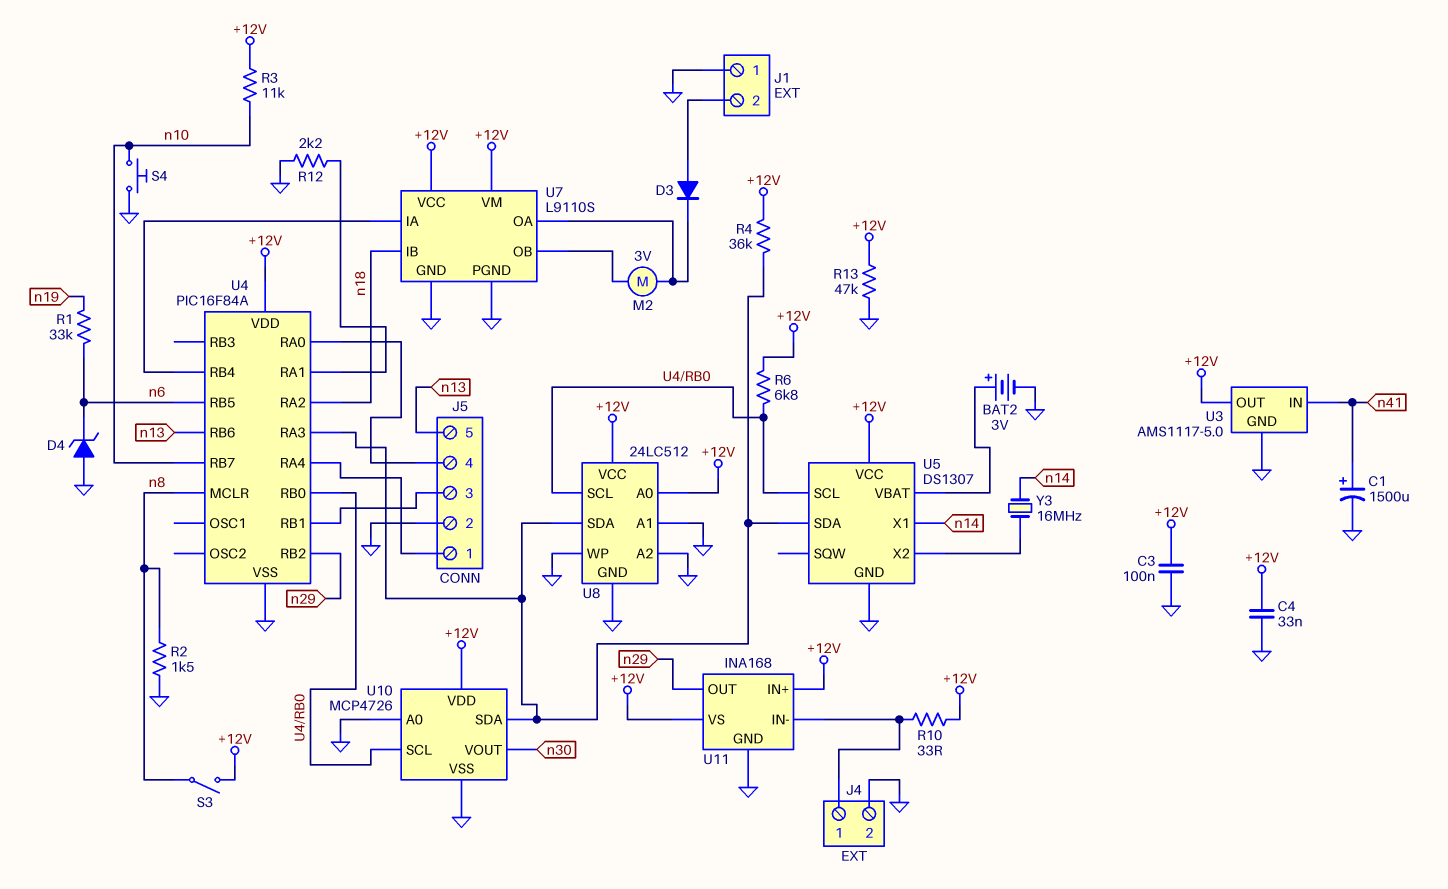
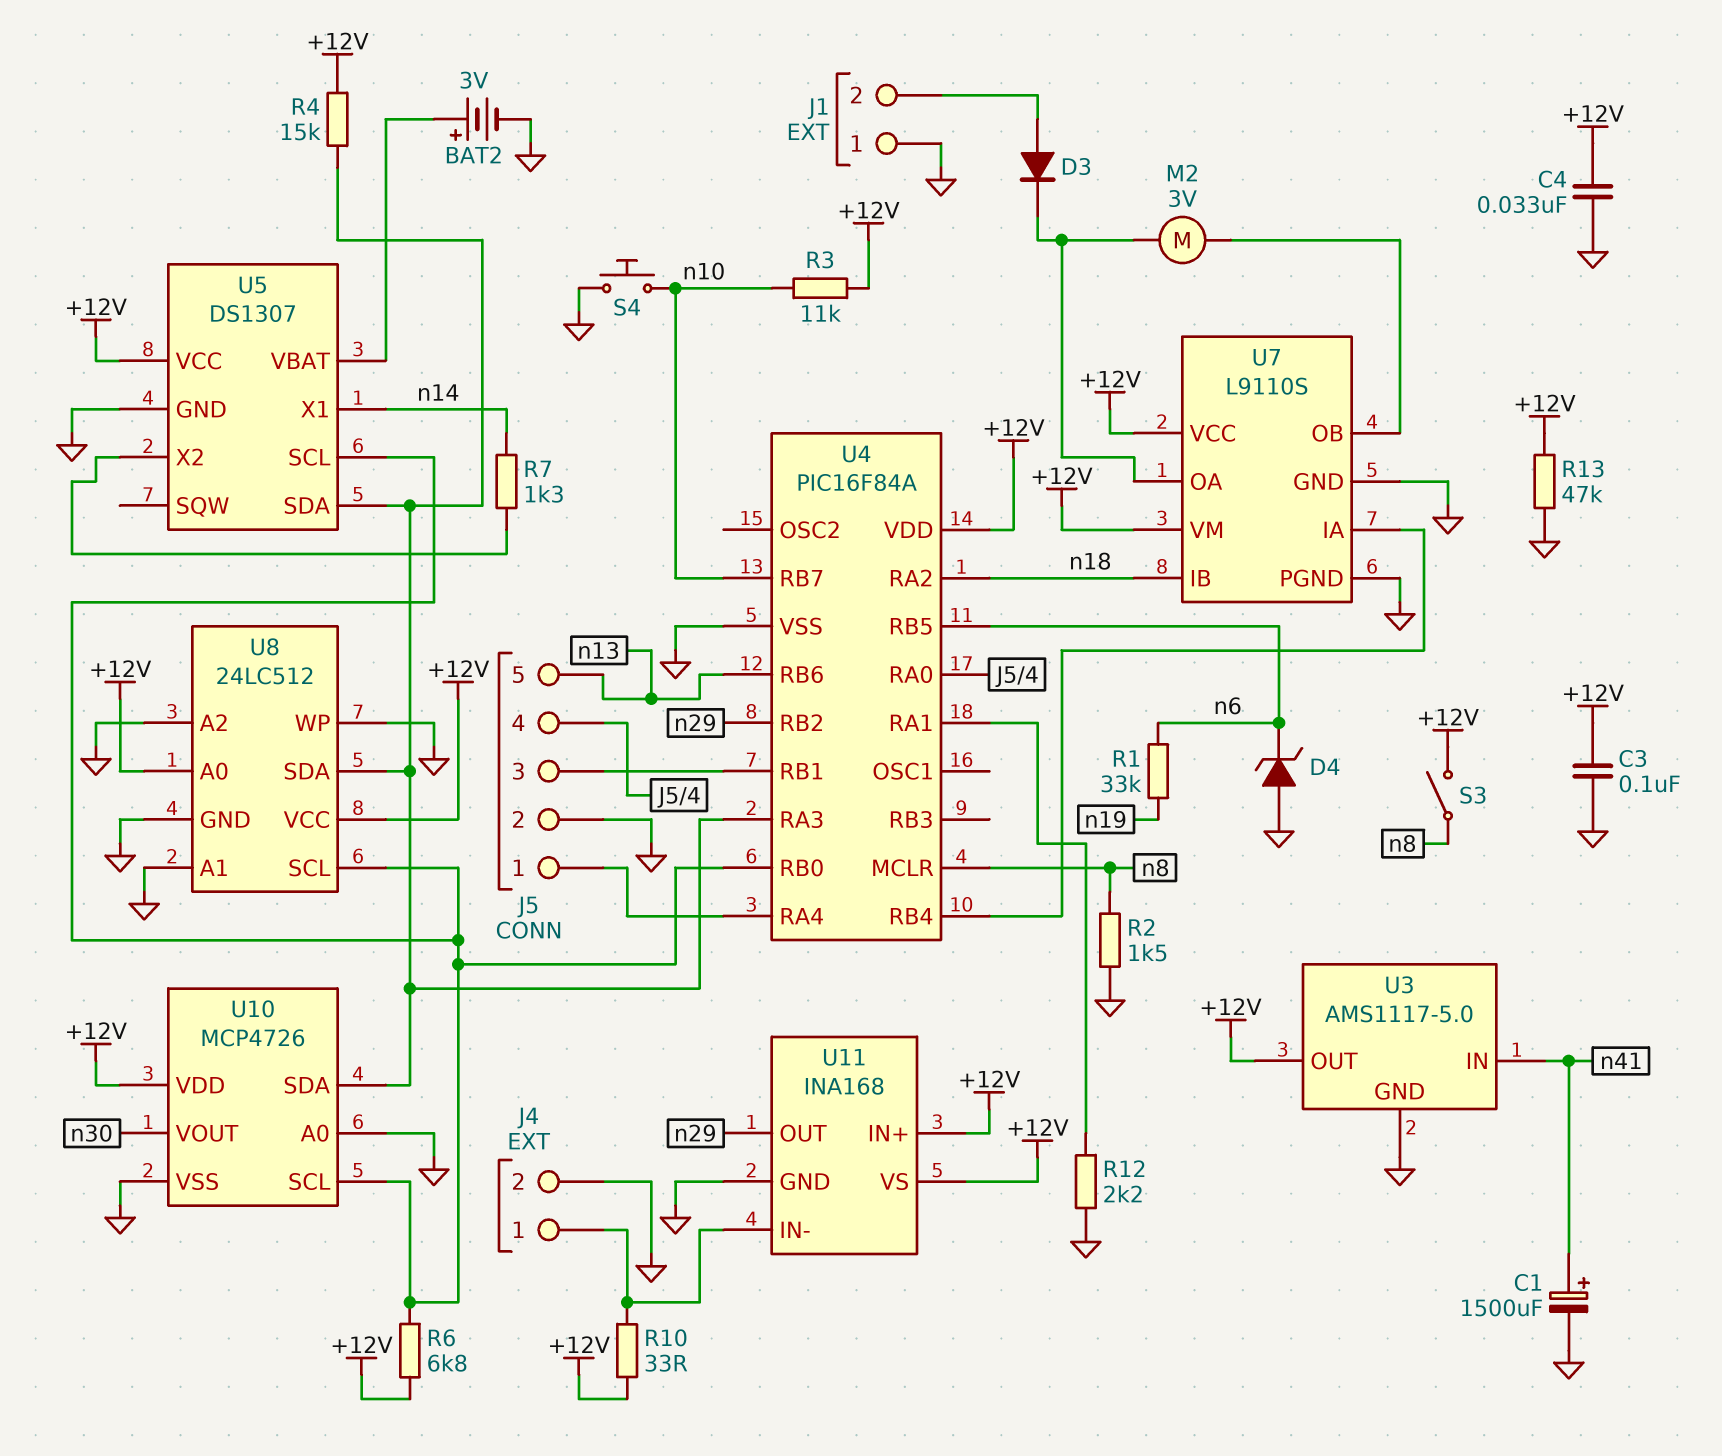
R4: 36k (+12V, U4/RA3) -> 15k (+12V, U4/RA3)
R7: none -> 1.3k (U5/X2, n14)
Y3: 16MHz (U5/X2, n14) -> none

